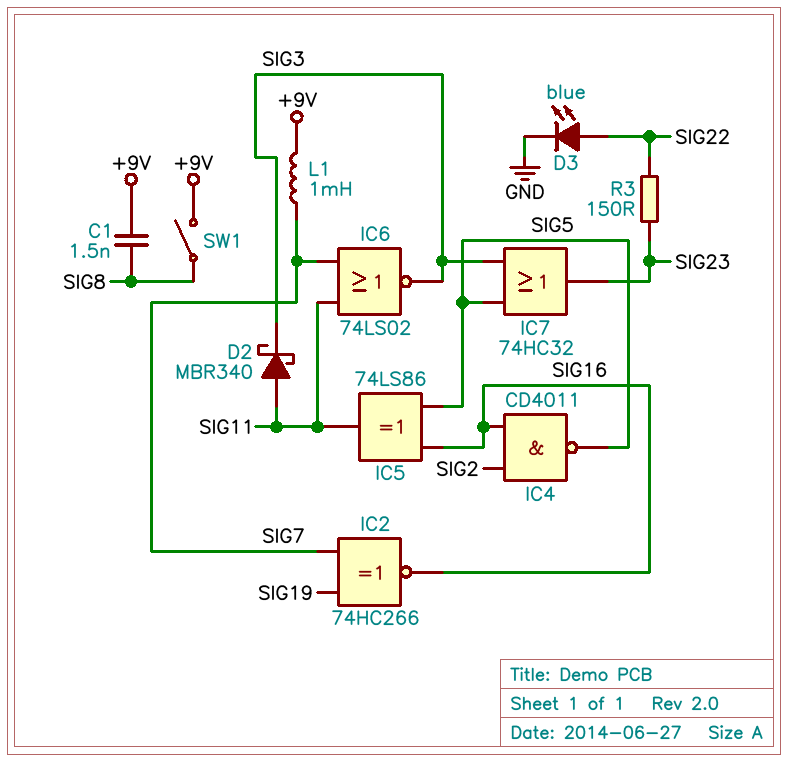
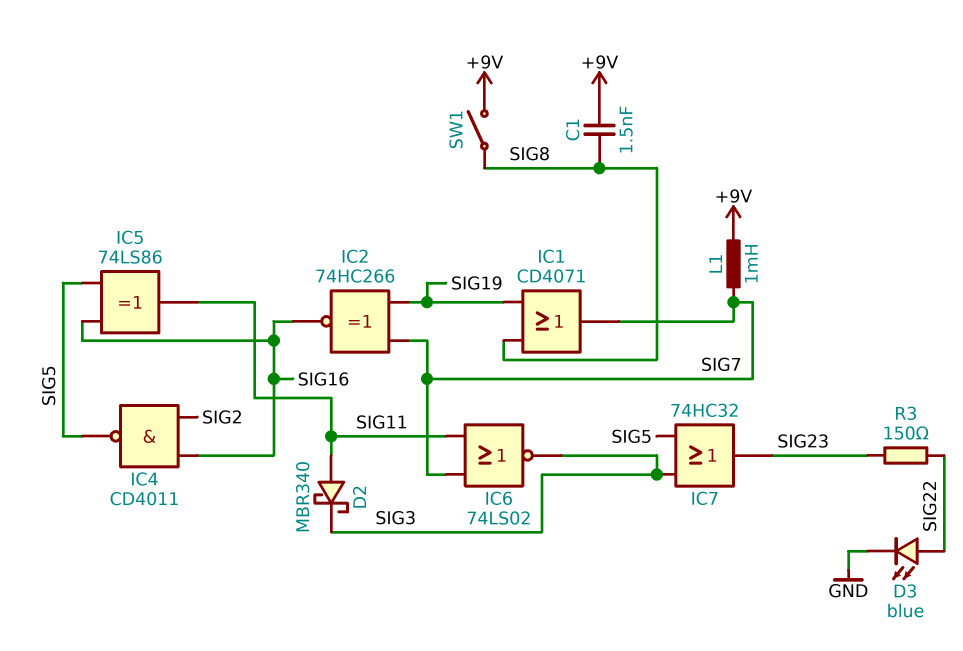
IC1: none -> OR CD4071 (in SIG8, in SIG19, out SIG7)

